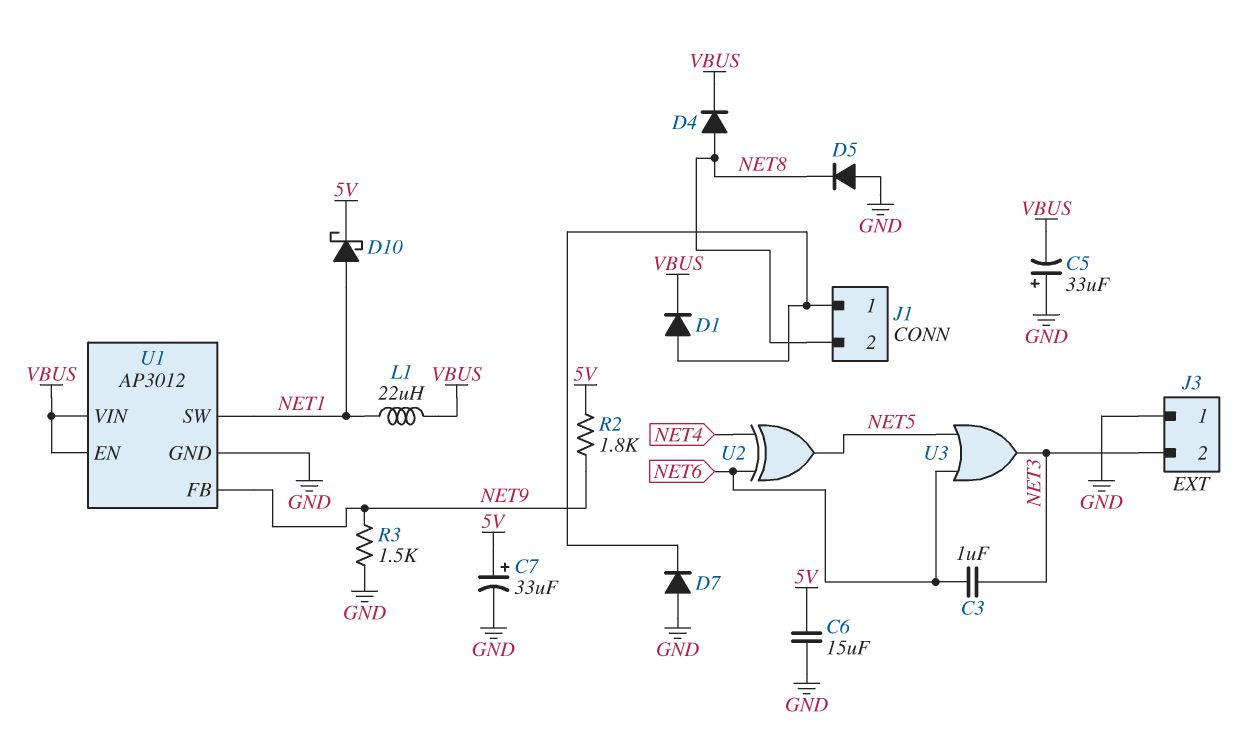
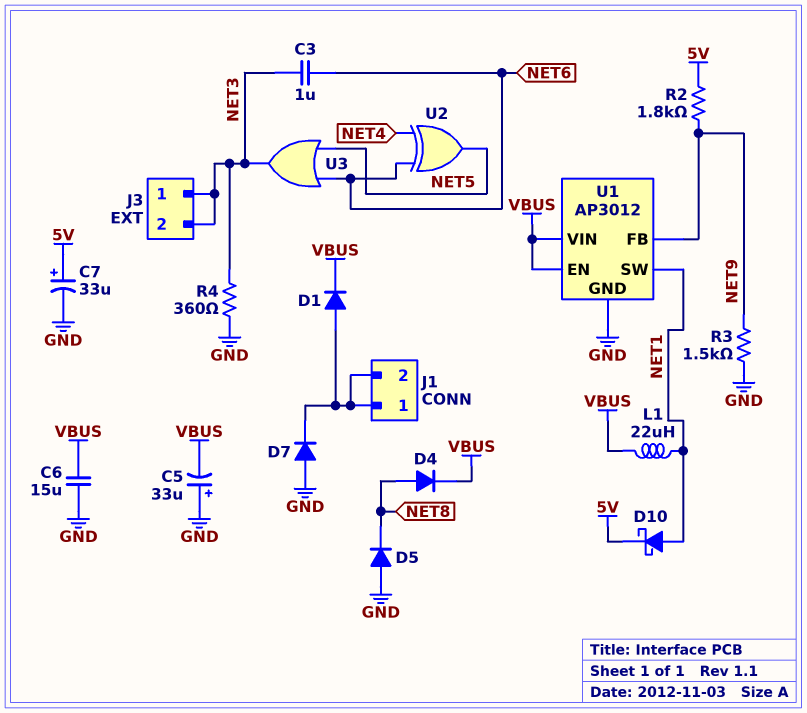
C6: 15uF (5V, GND) -> 15uF (GND, VBUS)
J1 pin 2: NET8 -> J1/1
J3 pin 1: GND -> NET3
R4: none -> 360 (GND, NET3)

